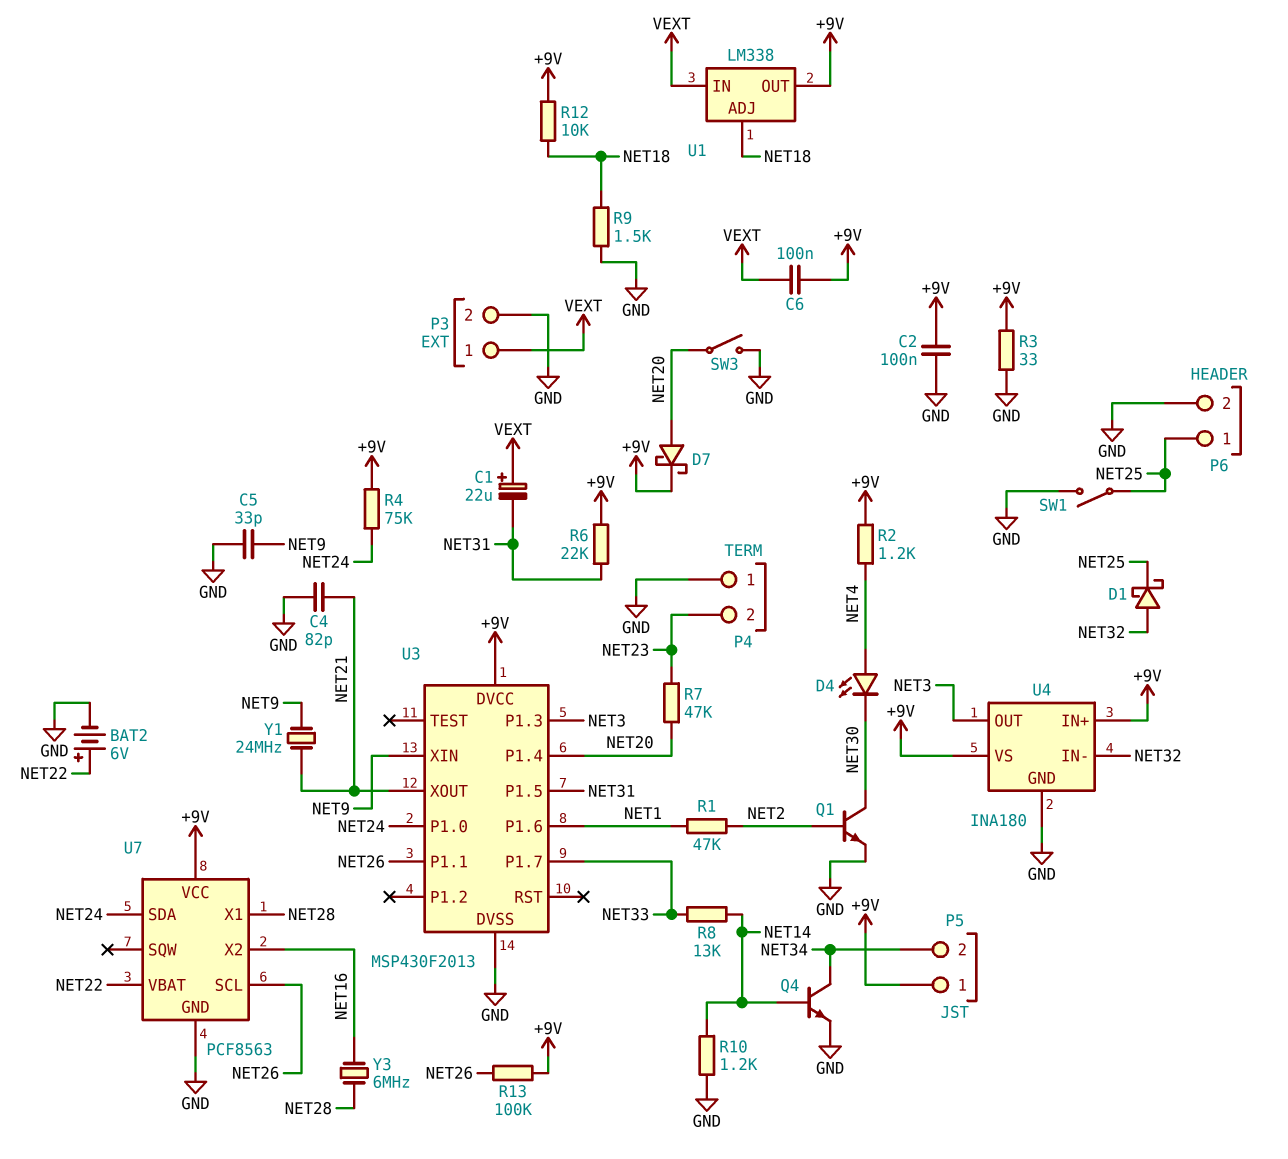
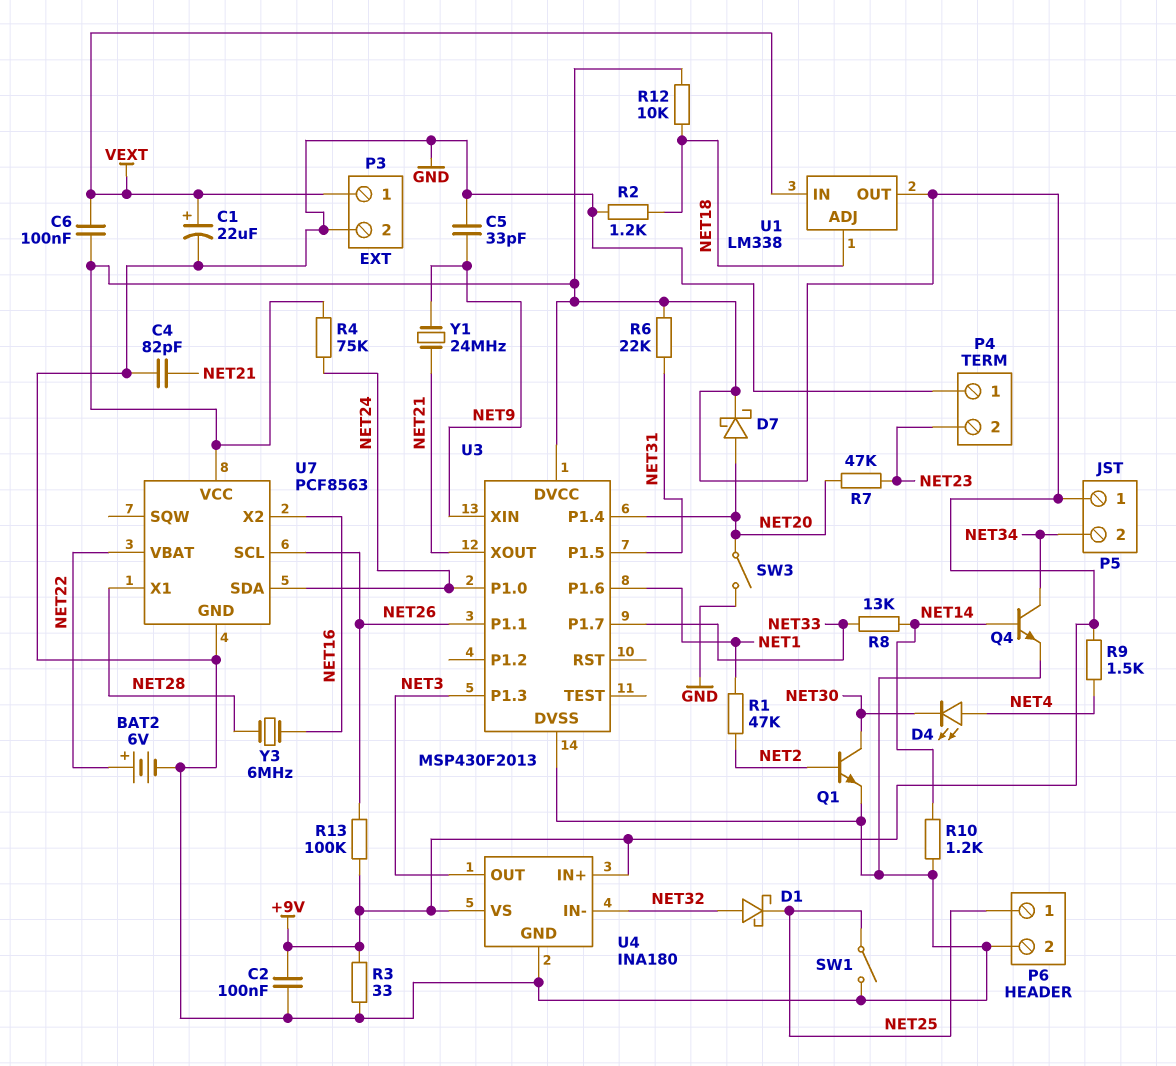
C1: 22uF (plus VEXT, minus NET31) -> 22uF (plus VEXT, minus GND)
R2: 1.2k (+9V, NET4) -> 1.2k (GND, NET18)
R9: 1.5k (GND, NET18) -> 1.5k (+9V, NET4)

